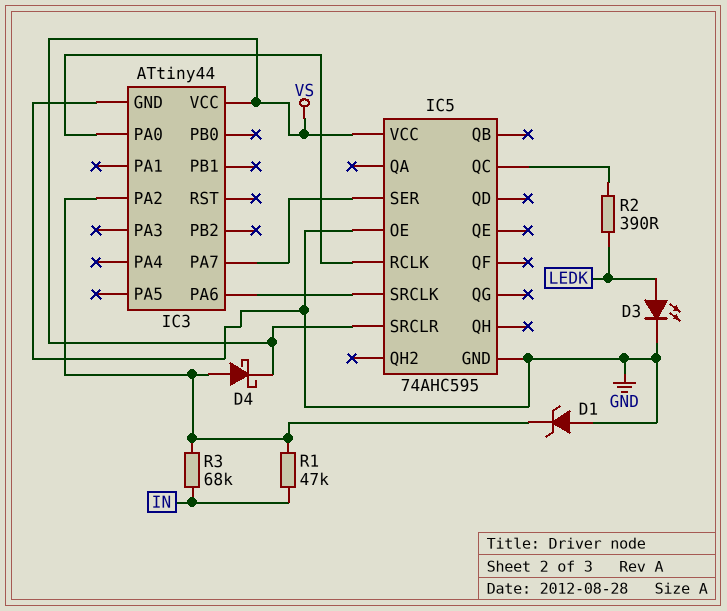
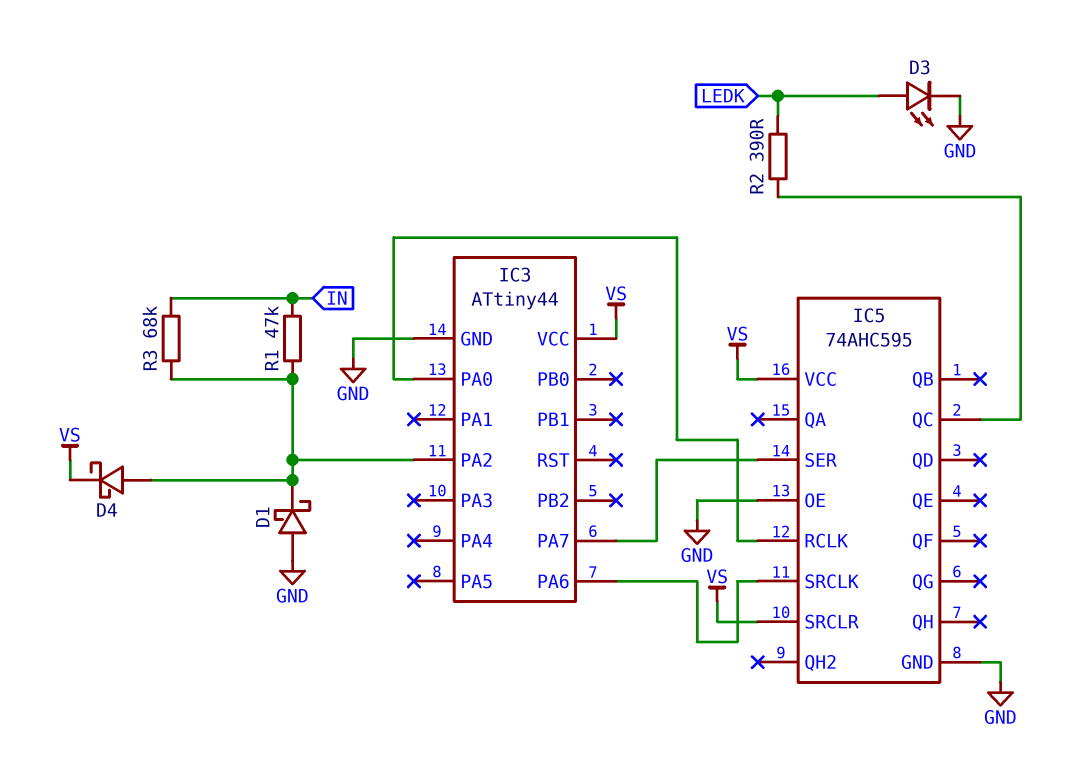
D1: zener (A GND, K IC3/PA2) -> schottky (A GND, K IC3/PA2)

